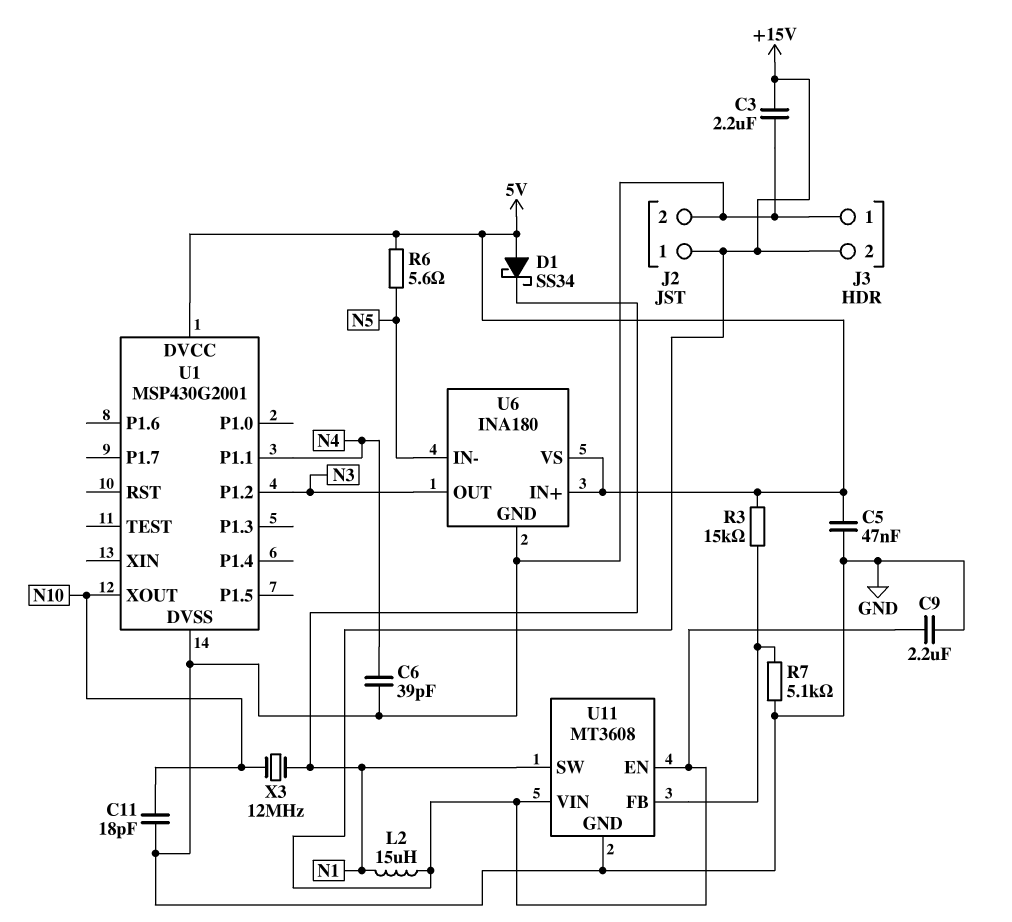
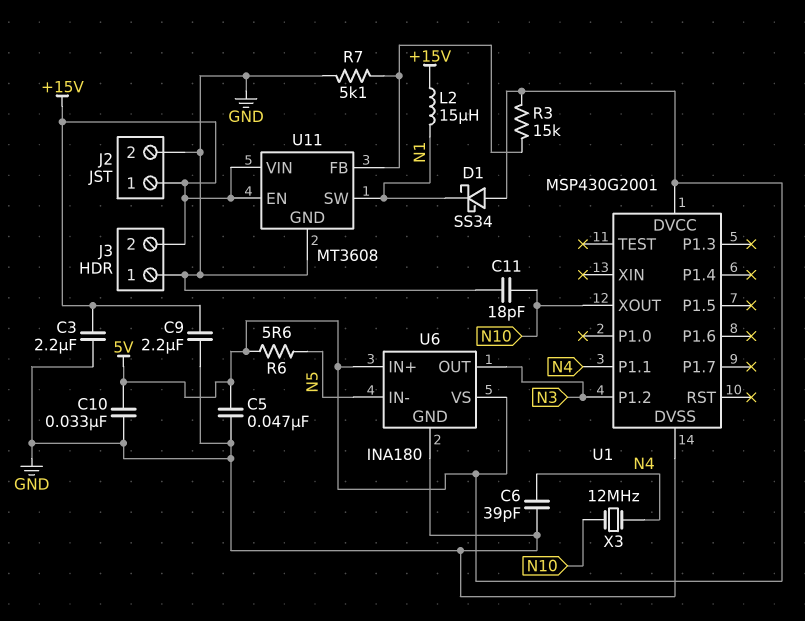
C10: none -> 33nF (5V, GND)
X3: 12MHz (N1, N10) -> 12MHz (N4, N10)

